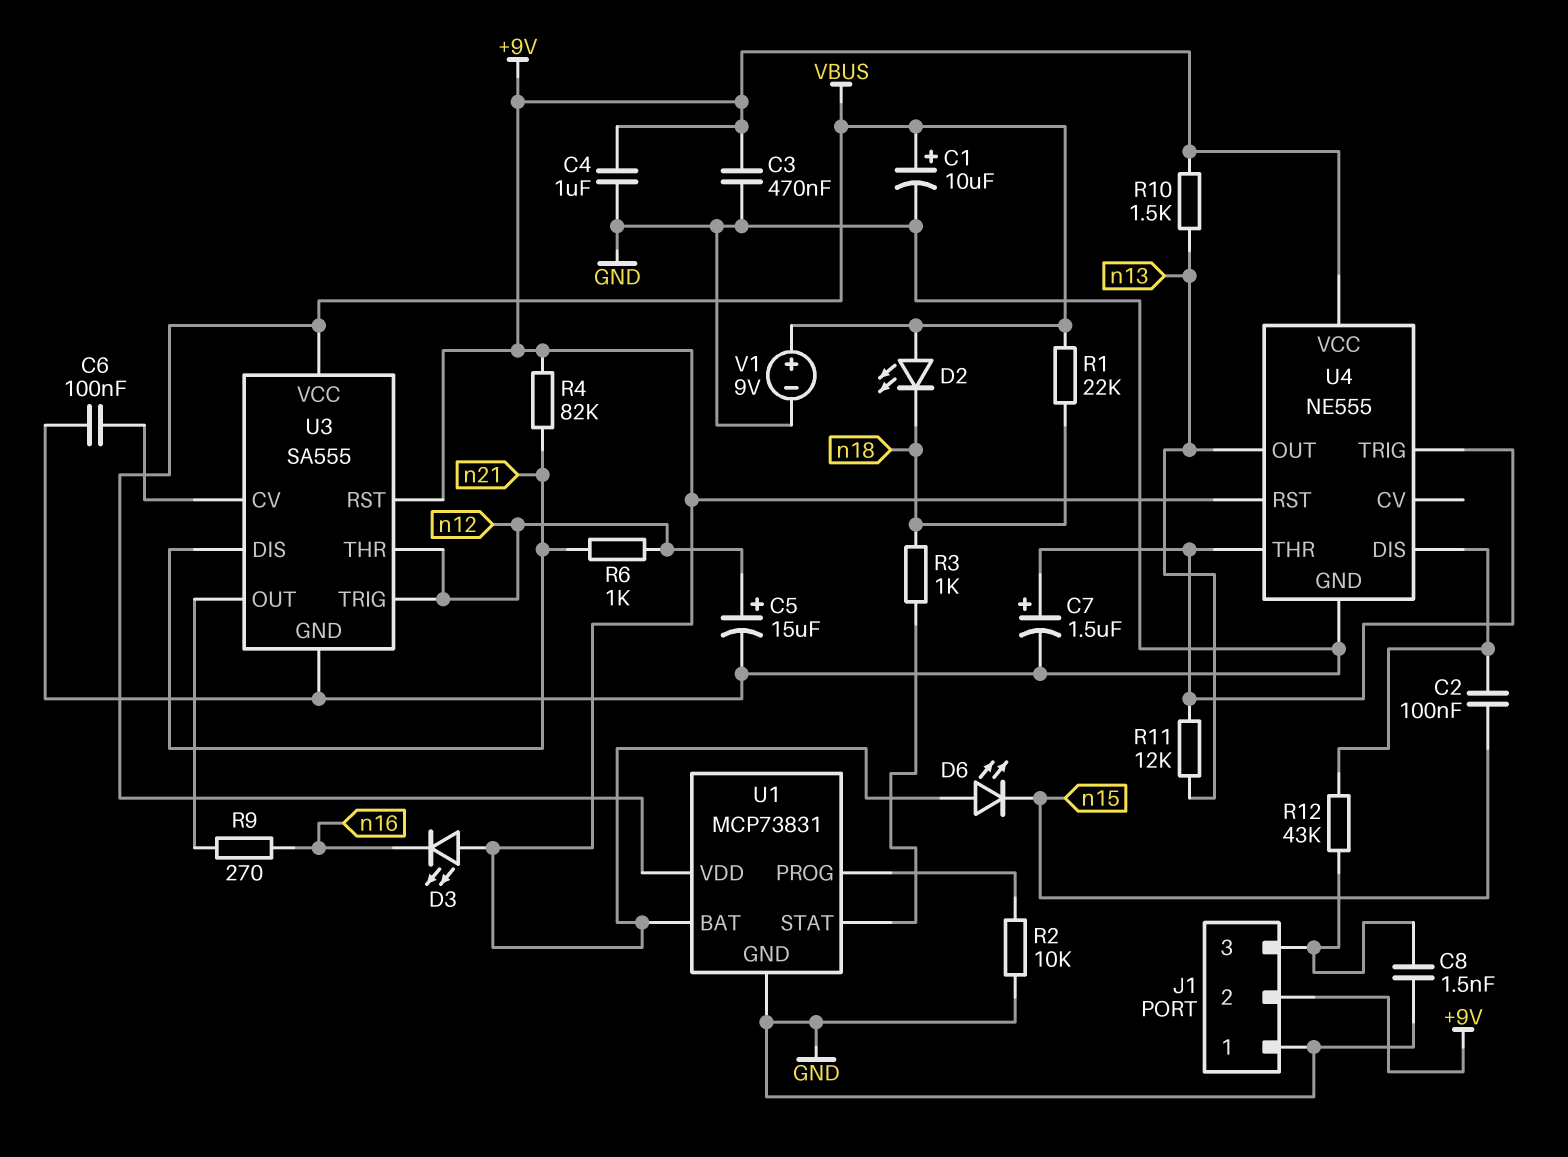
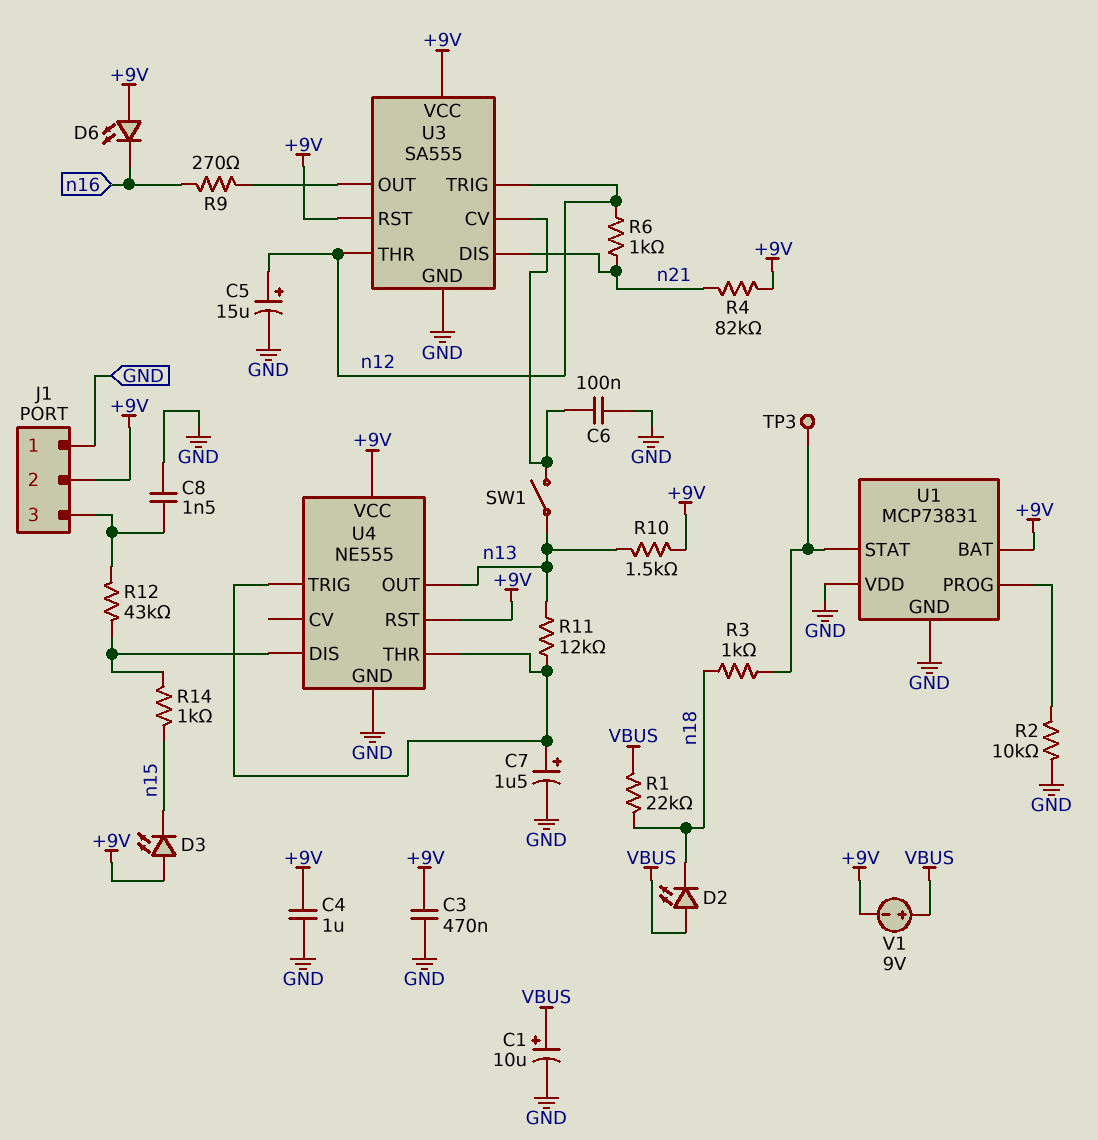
C2: 100nF (U4/DIS, n15) -> none
D3: LED (A +9V, K n16) -> LED (A +9V, K n15)
D6: LED (A +9V, K n15) -> LED (A +9V, K n16)
R14: none -> 1k (U4/DIS, n15)
SW1: none -> switch (U3/CV, n13)
TP3: none -> test point (U1/STAT)
U1 pin VDD: VBUS -> GND
U3 pin VCC: VBUS -> +9V
V1: 9V (plus VBUS, minus GND) -> 9V (plus VBUS, minus +9V)

